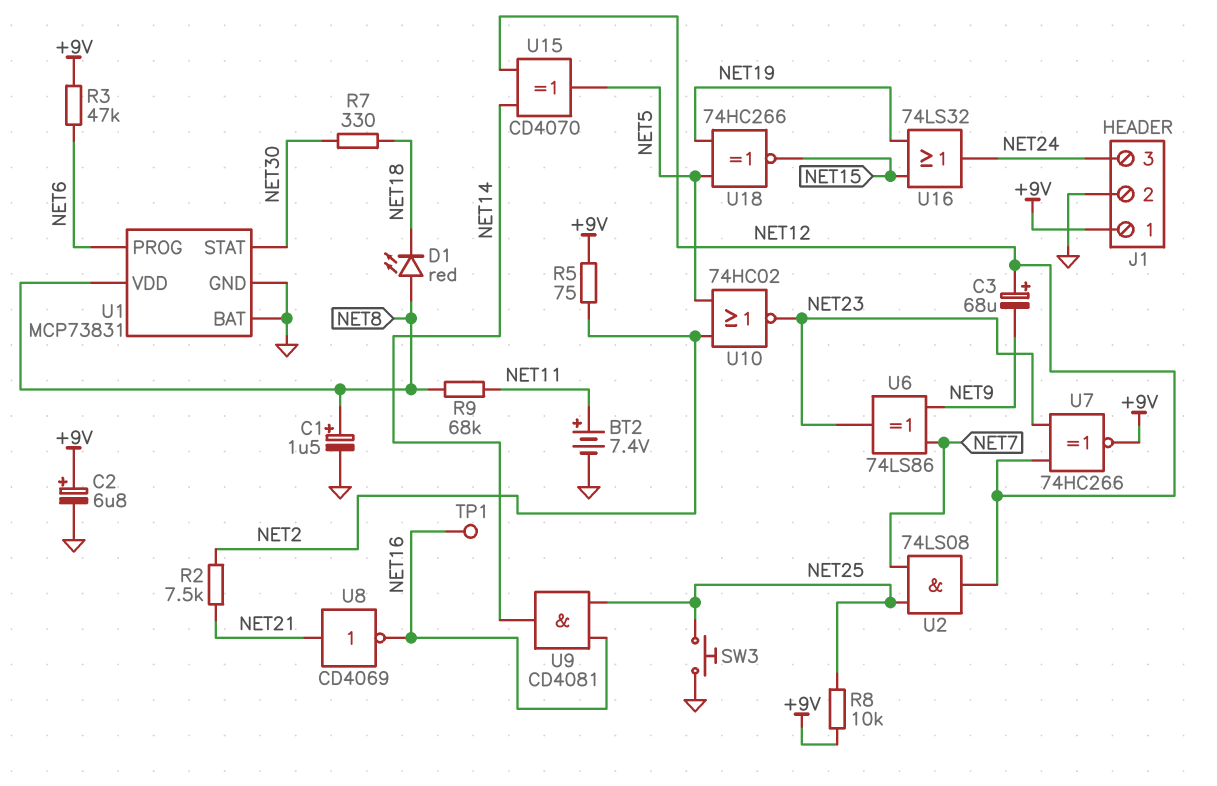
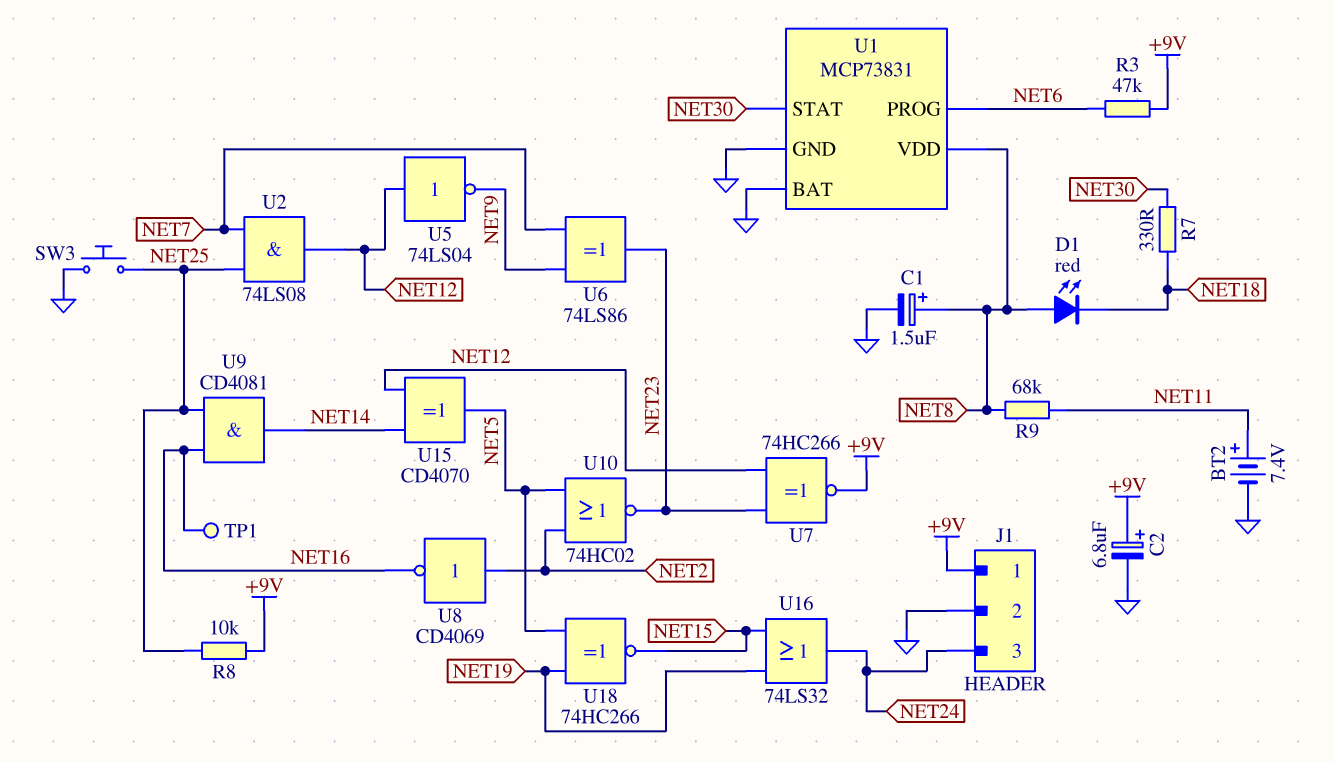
C3: 68uF (plus NET12, minus NET9) -> none
R2: 7.5k (NET2, NET21) -> none
R5: 75 (+9V, NET2) -> none
U5: none -> NOT 74LS04 (in NET12, out NET9)
U8: NOT CD4069 (in NET21, out NET16) -> NOT CD4069 (in NET2, out NET16)

